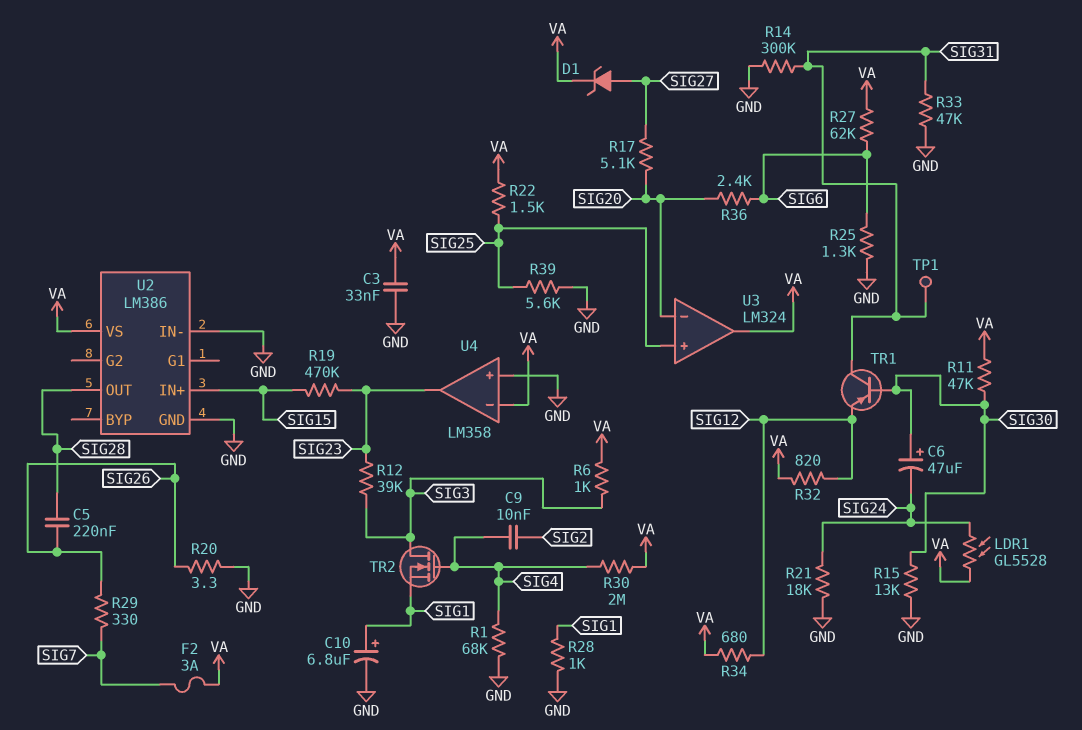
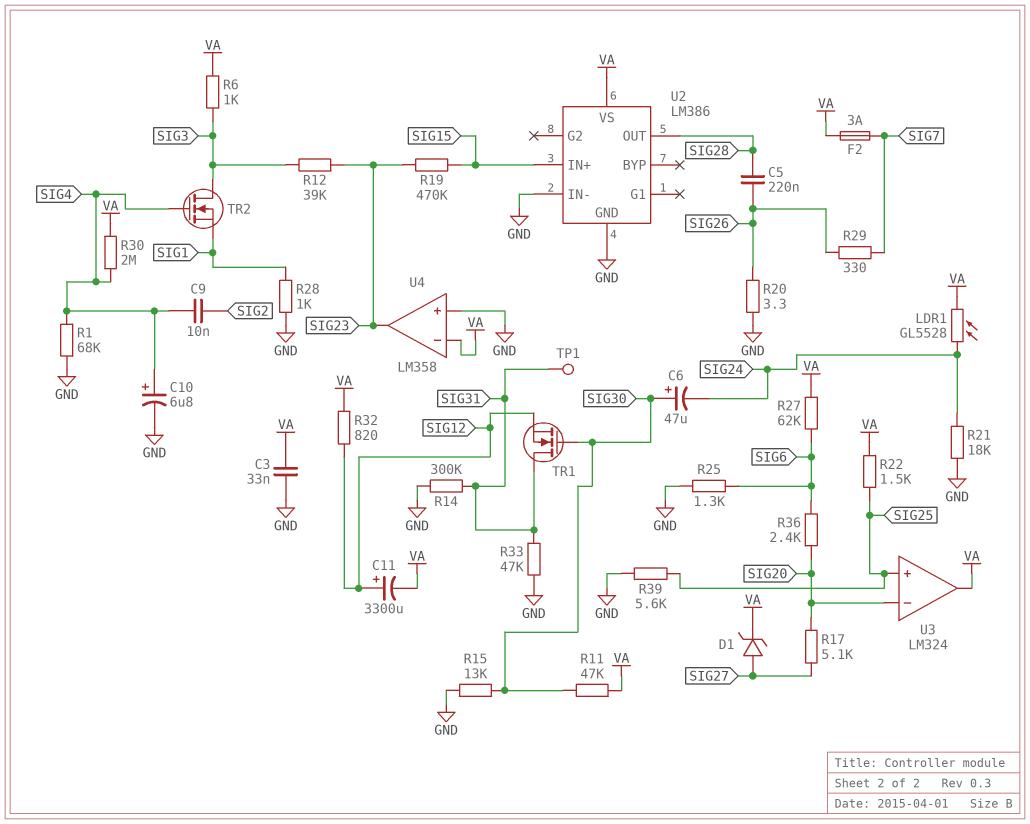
C10: 6.8uF (plus SIG1, minus GND) -> 6.8uF (plus SIG4, minus GND)
C11: none -> 3300uF (plus SIG12, minus VA)
R34: 680 (SIG12, VA) -> none
TR1: PNP (B SIG30, C SIG31, E SIG12) -> NMOS (G SIG30, D SIG31, S SIG12)

